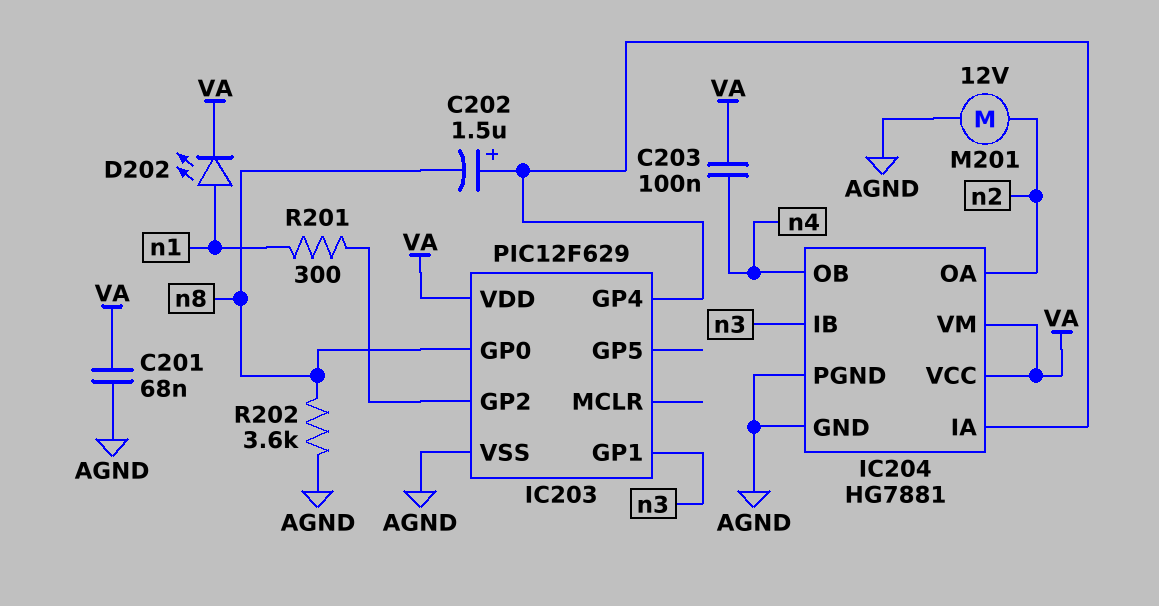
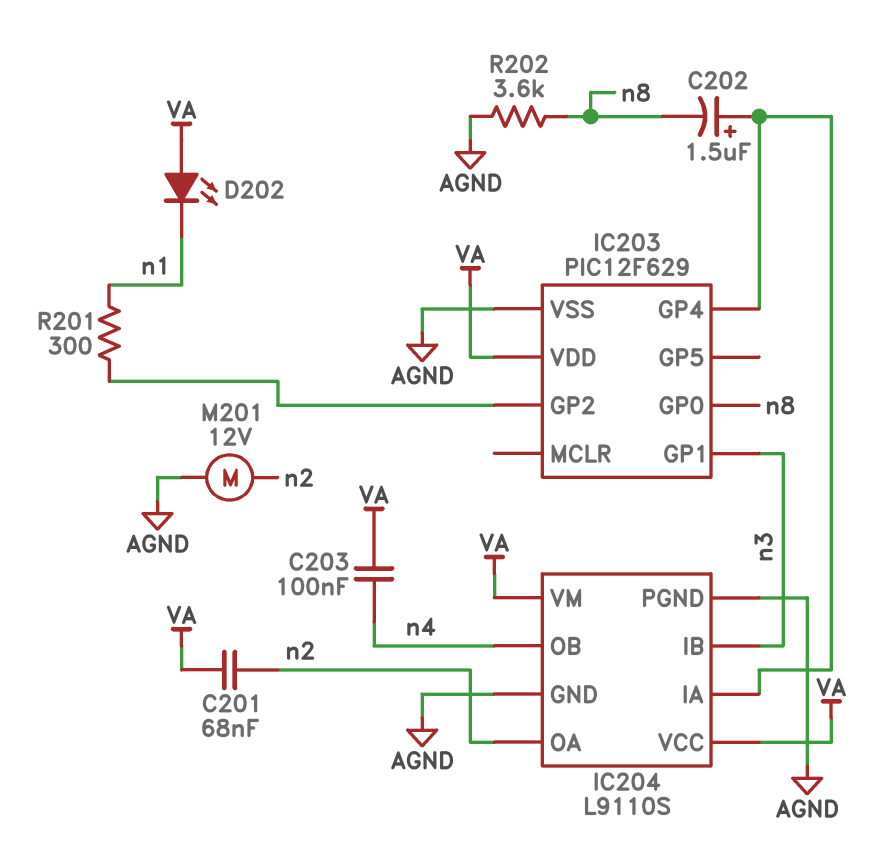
C201: 68nF (AGND, VA) -> 68nF (VA, n2)
D202: LED (A n1, K VA) -> LED (A VA, K n1)
IC204: HG7881 -> L9110S

